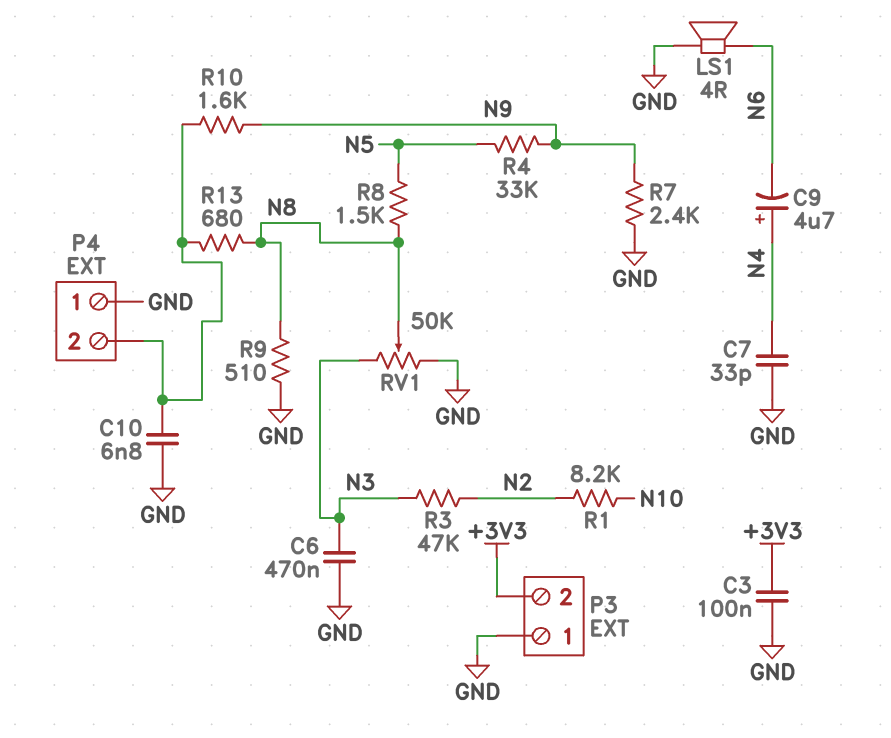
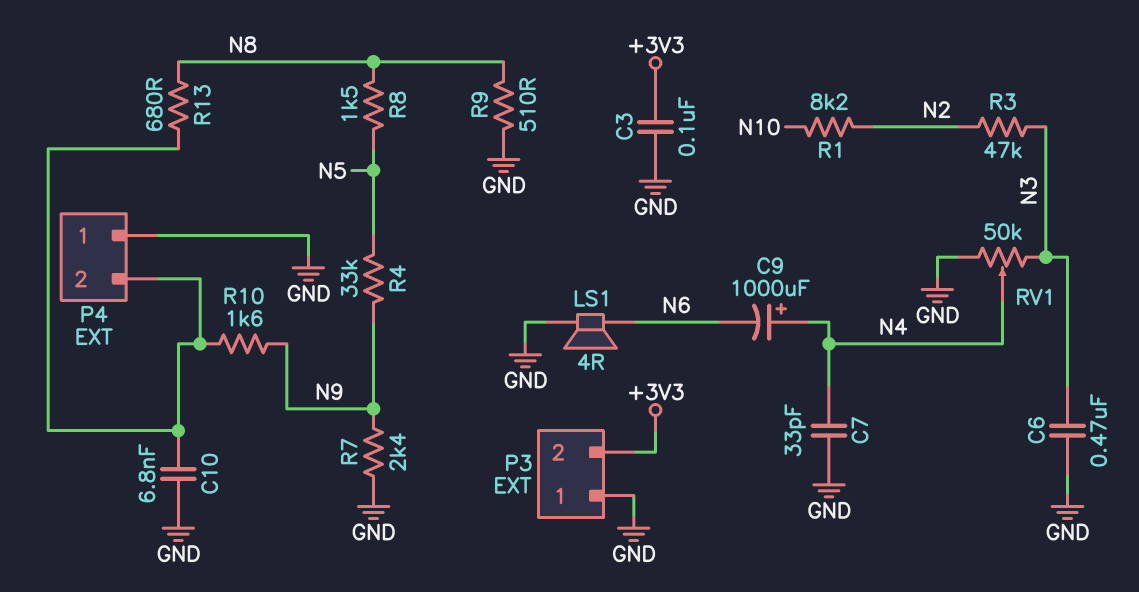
C9: 4.7uF (plus N4, minus N6) -> 1000uF (plus N4, minus N6)
RV1: 50k (GND, N3, wiper N8) -> 50k (GND, N3, wiper N4)

